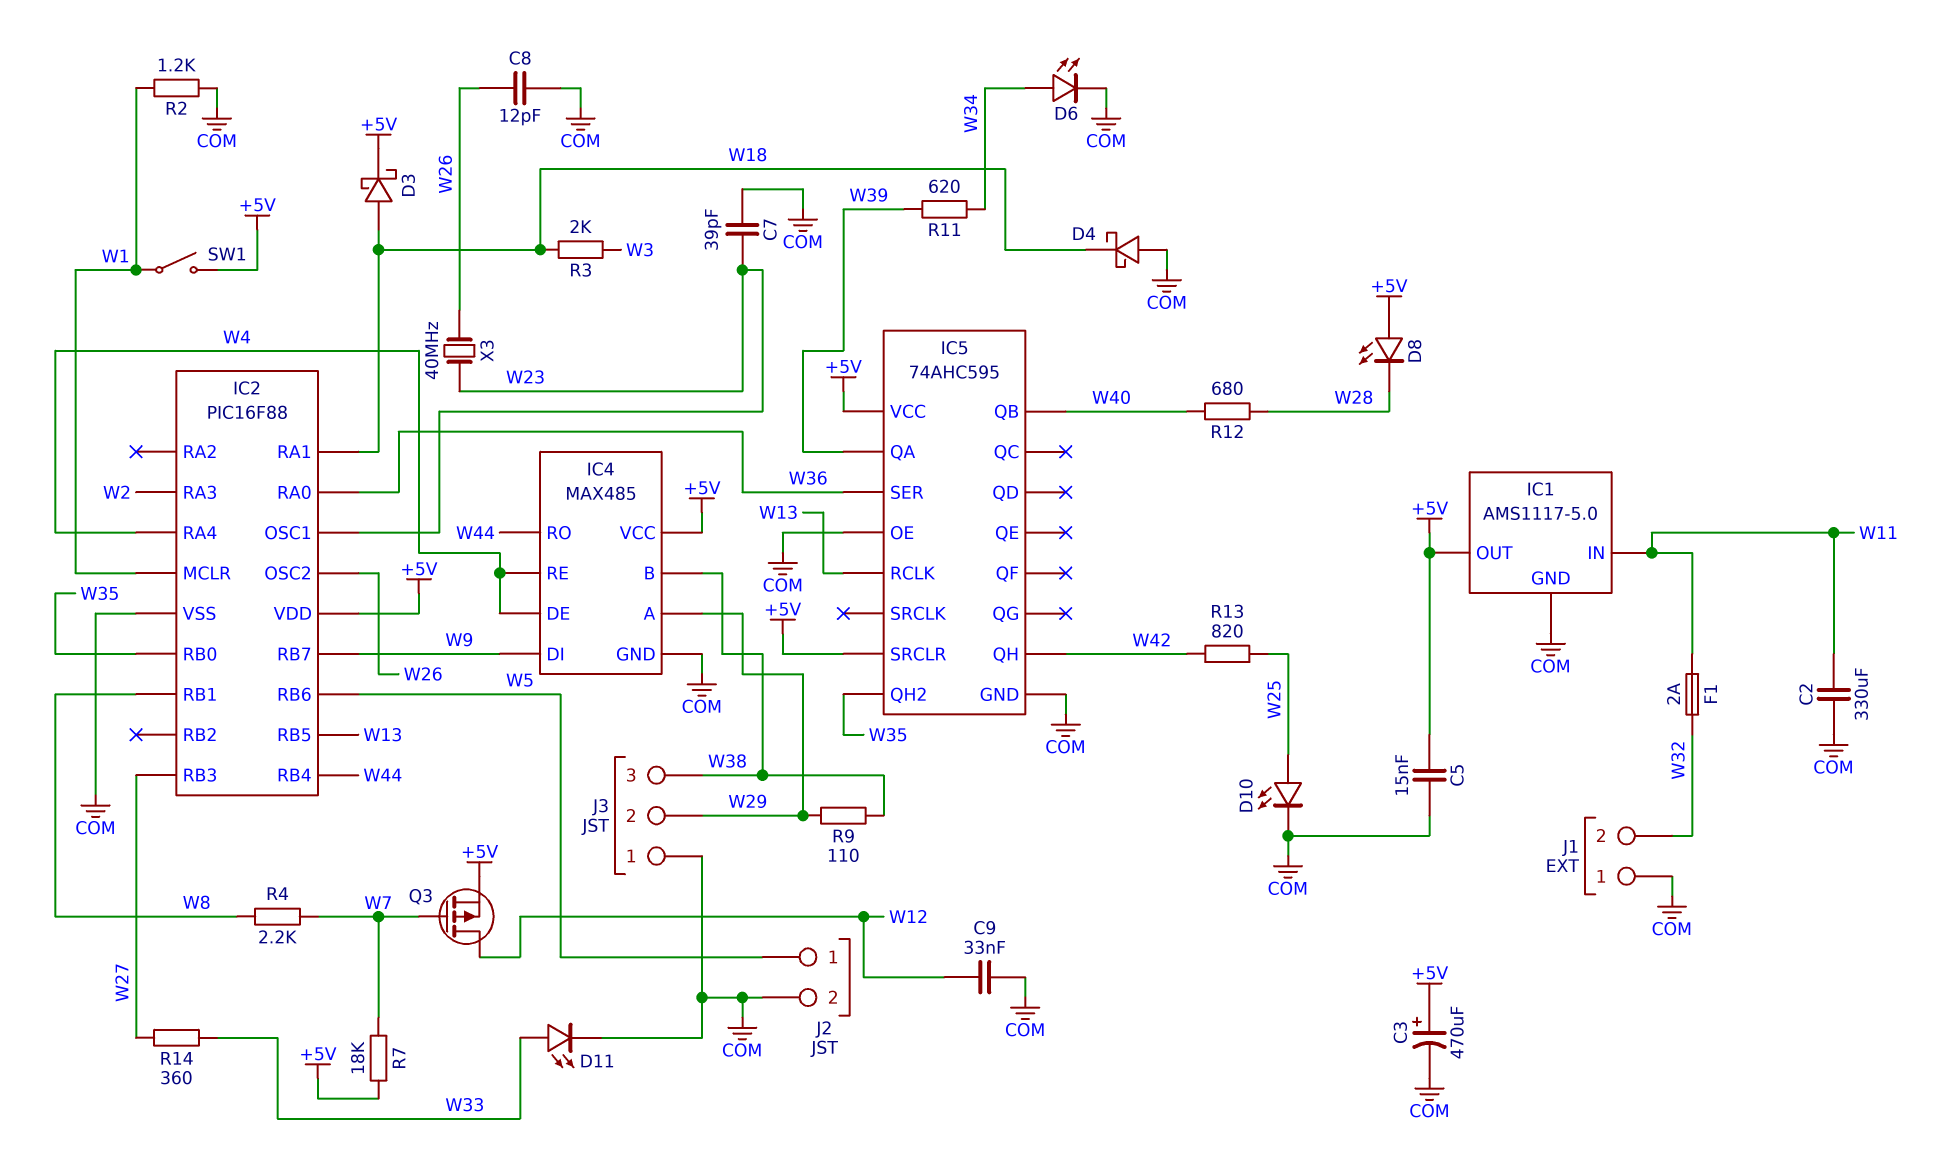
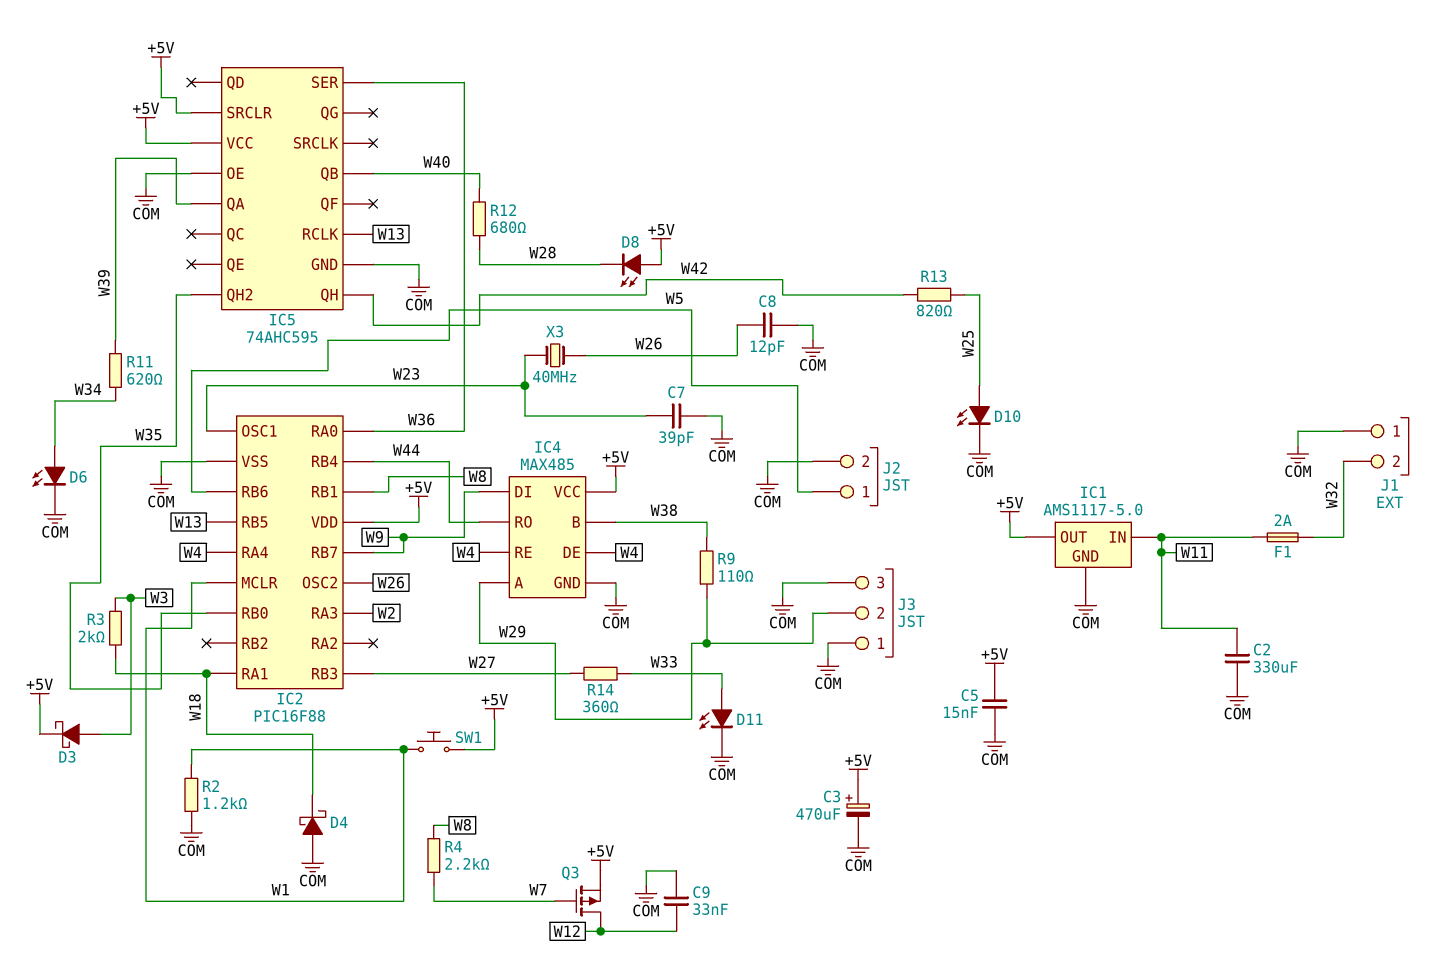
D3: schottky (A W18, K +5V) -> schottky (A W3, K +5V)
J3 pin 3: W38 -> COM
R7: 18k (+5V, W7) -> none
SW1: switch (+5V, W1) -> button (+5V, W1)

